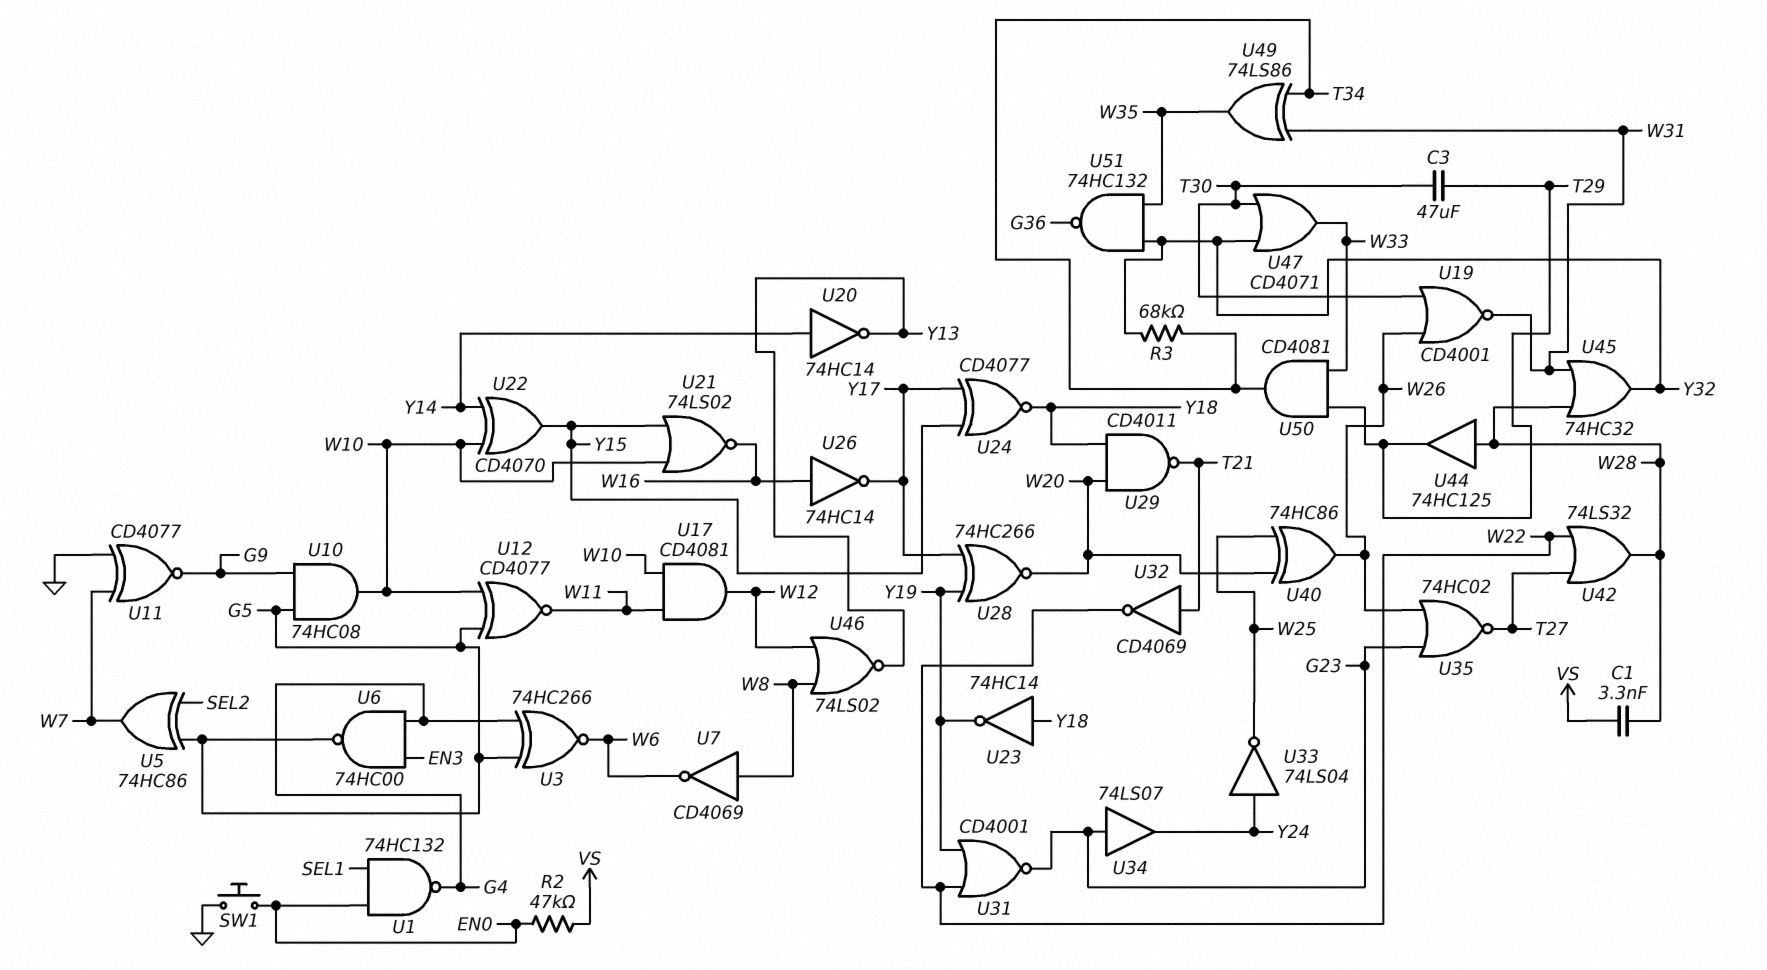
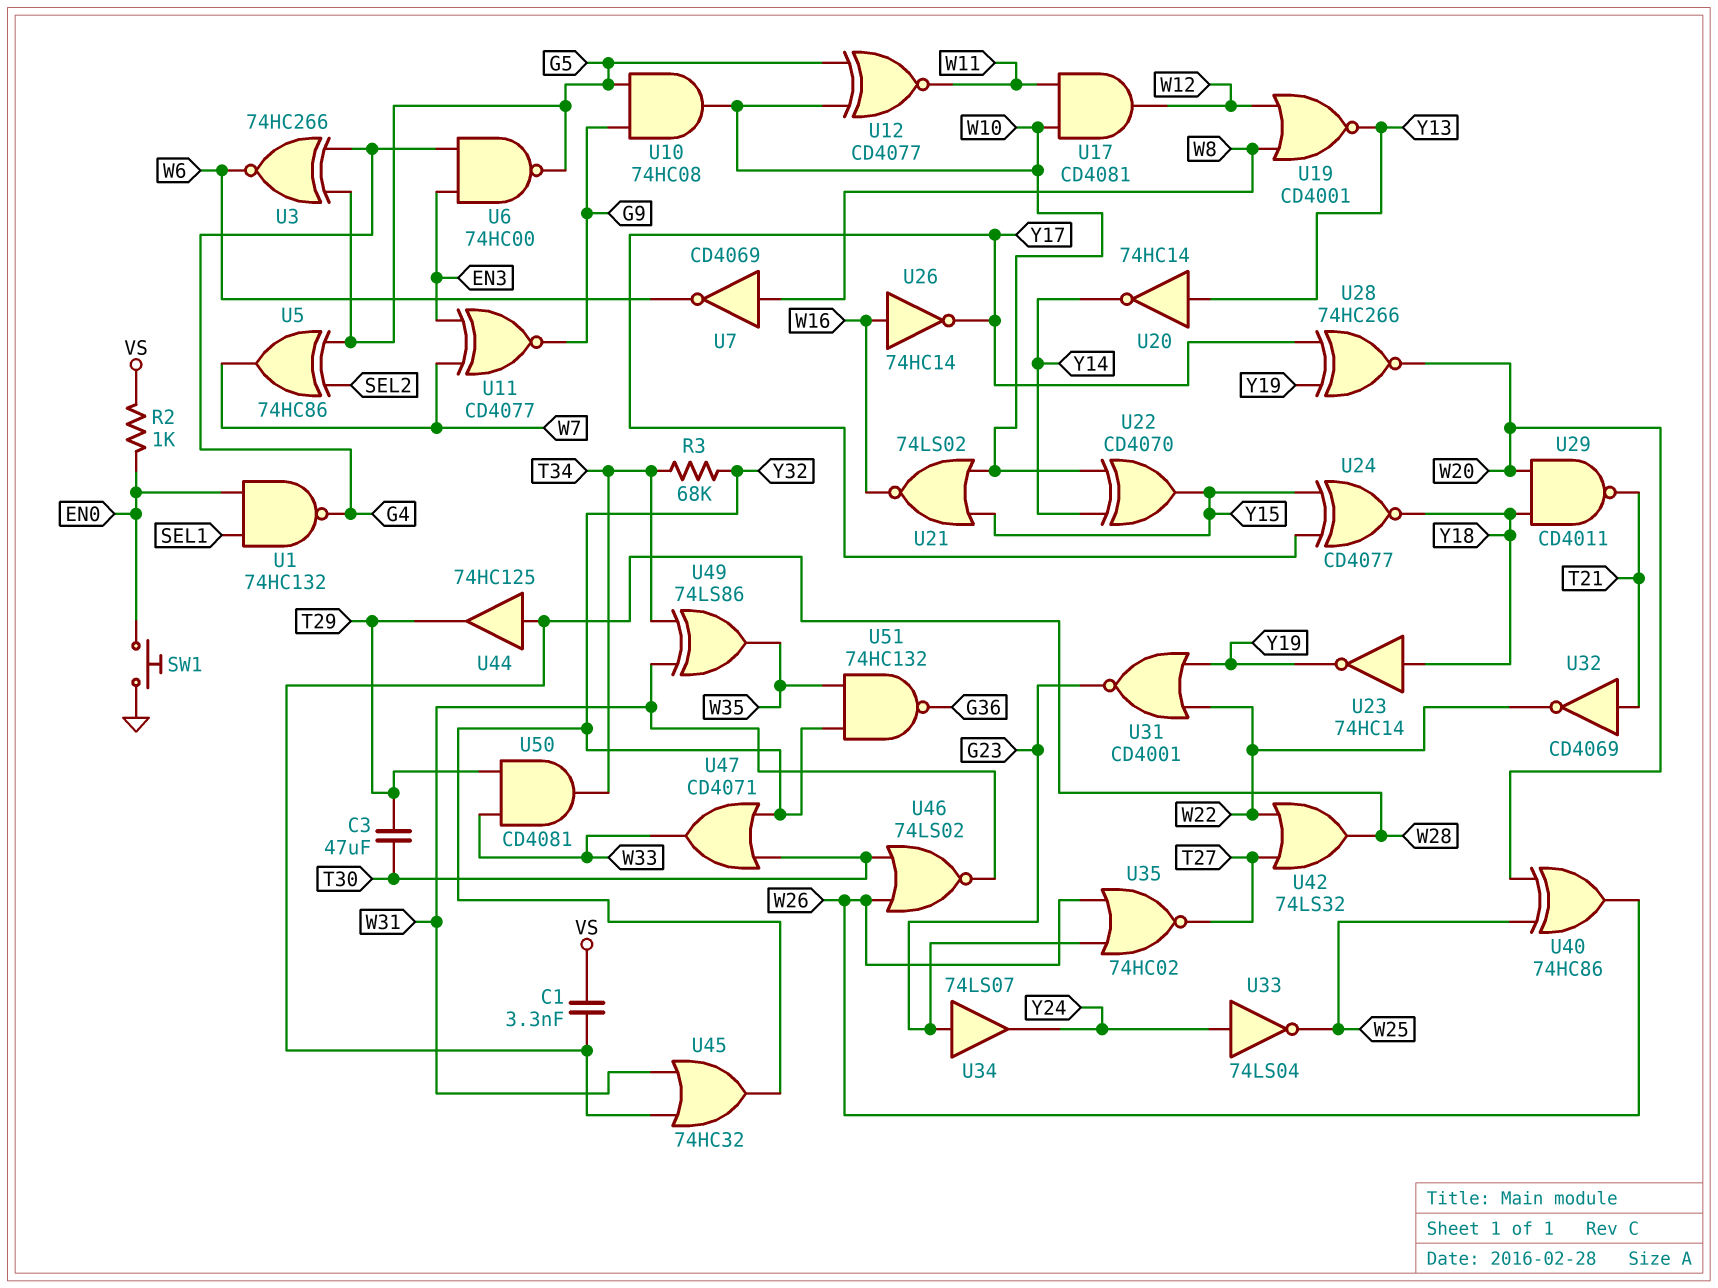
R2: 47k (EN0, VS) -> 1k (EN0, VS)
U11: XNOR CD4077 (in GND, in W7, out G9) -> XNOR CD4077 (in EN3, in W7, out G9)
U19: NOR CD4001 (in T30, in W26, out W31) -> NOR CD4001 (in W8, in W12, out Y13)
U20: NOT 74HC14 (in Y14, out Y13) -> NOT 74HC14 (in Y13, out Y14)
U46: NOR 74LS02 (in W8, in W12, out Y13) -> NOR 74LS02 (in T30, in W26, out W31)

